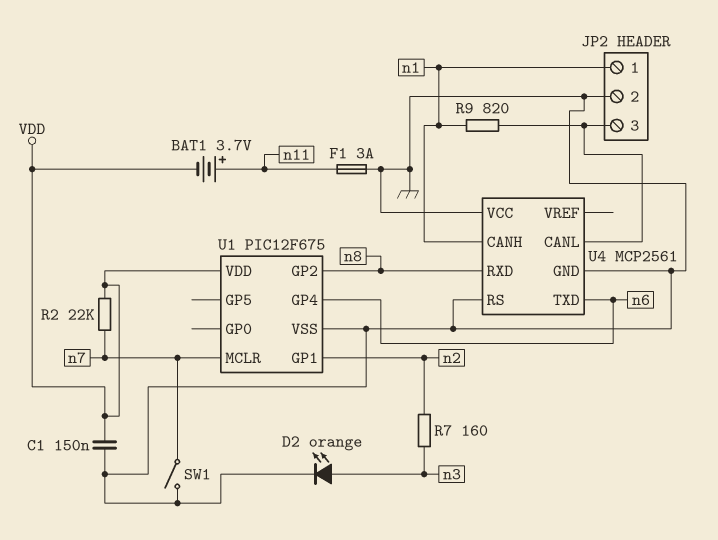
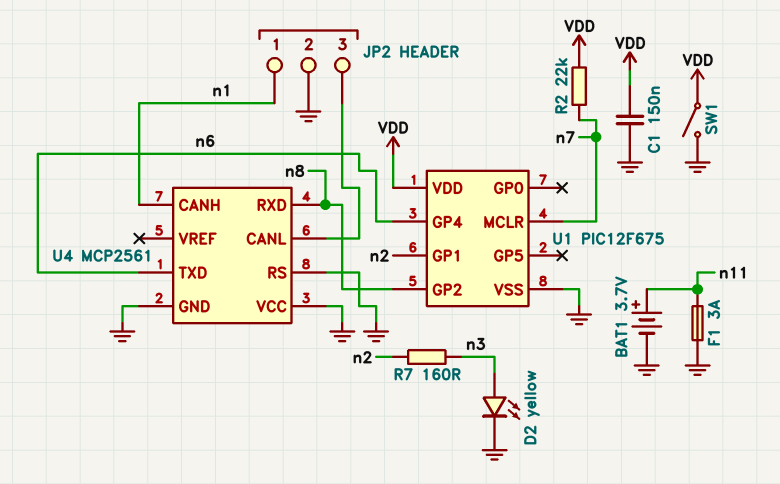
BAT1: 3.7V (plus n11, minus VDD) -> 3.7V (plus n11, minus GND)
D2: LED orange (A n3, K GND) -> LED yellow (A n3, K GND)
R9: 820 (JP2/3, n1) -> none
SW1: switch (GND, n7) -> switch (GND, VDD)

